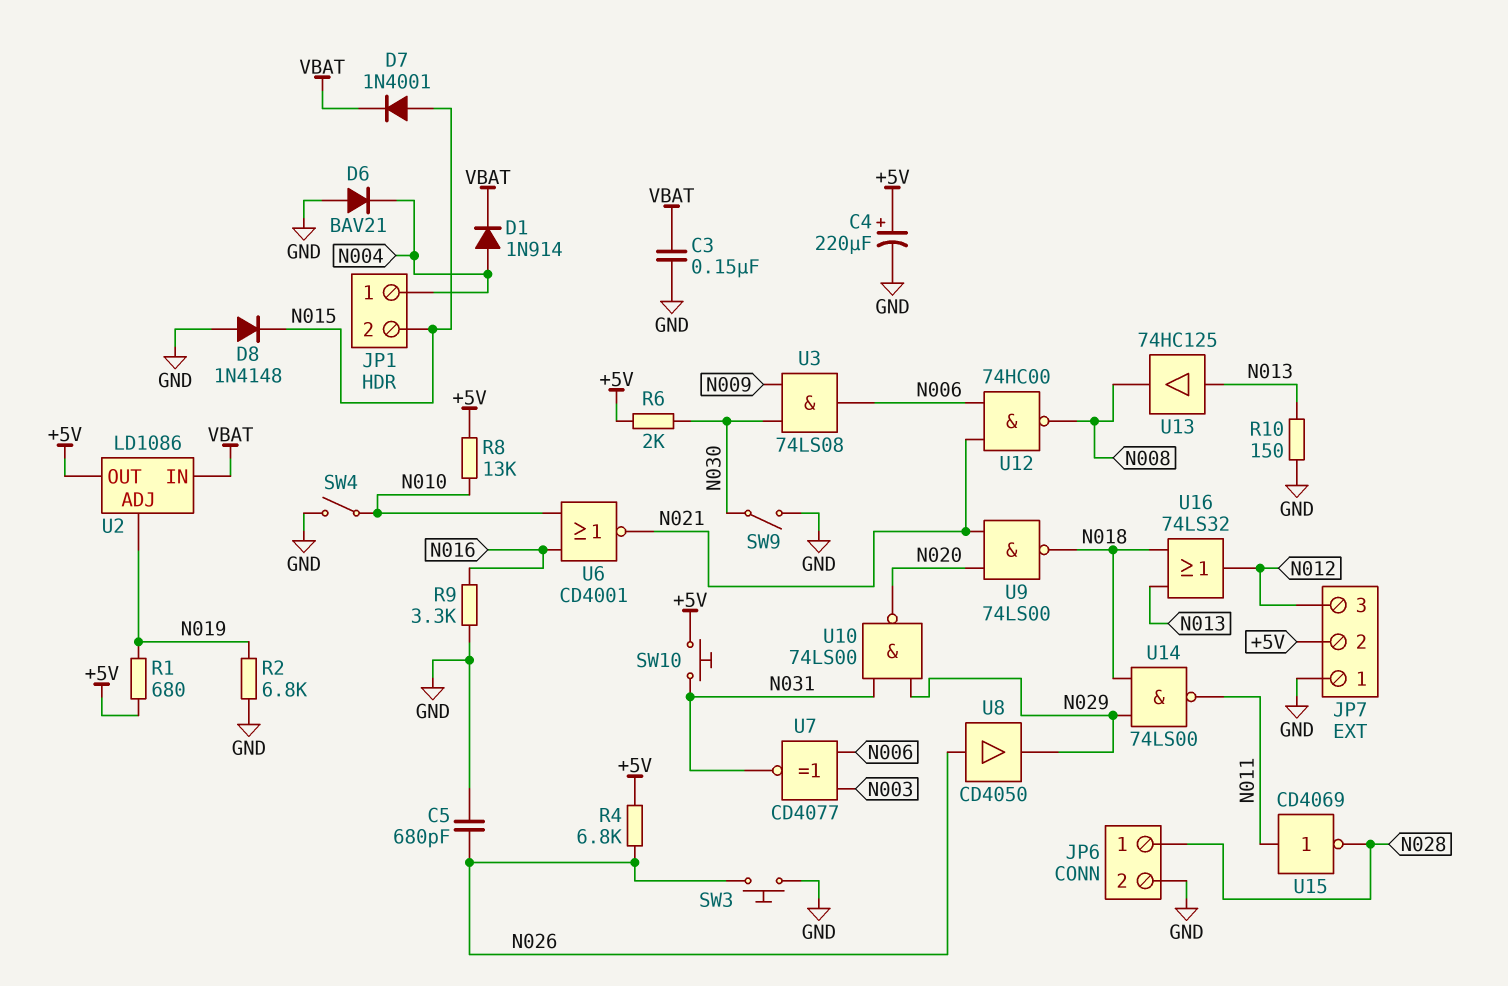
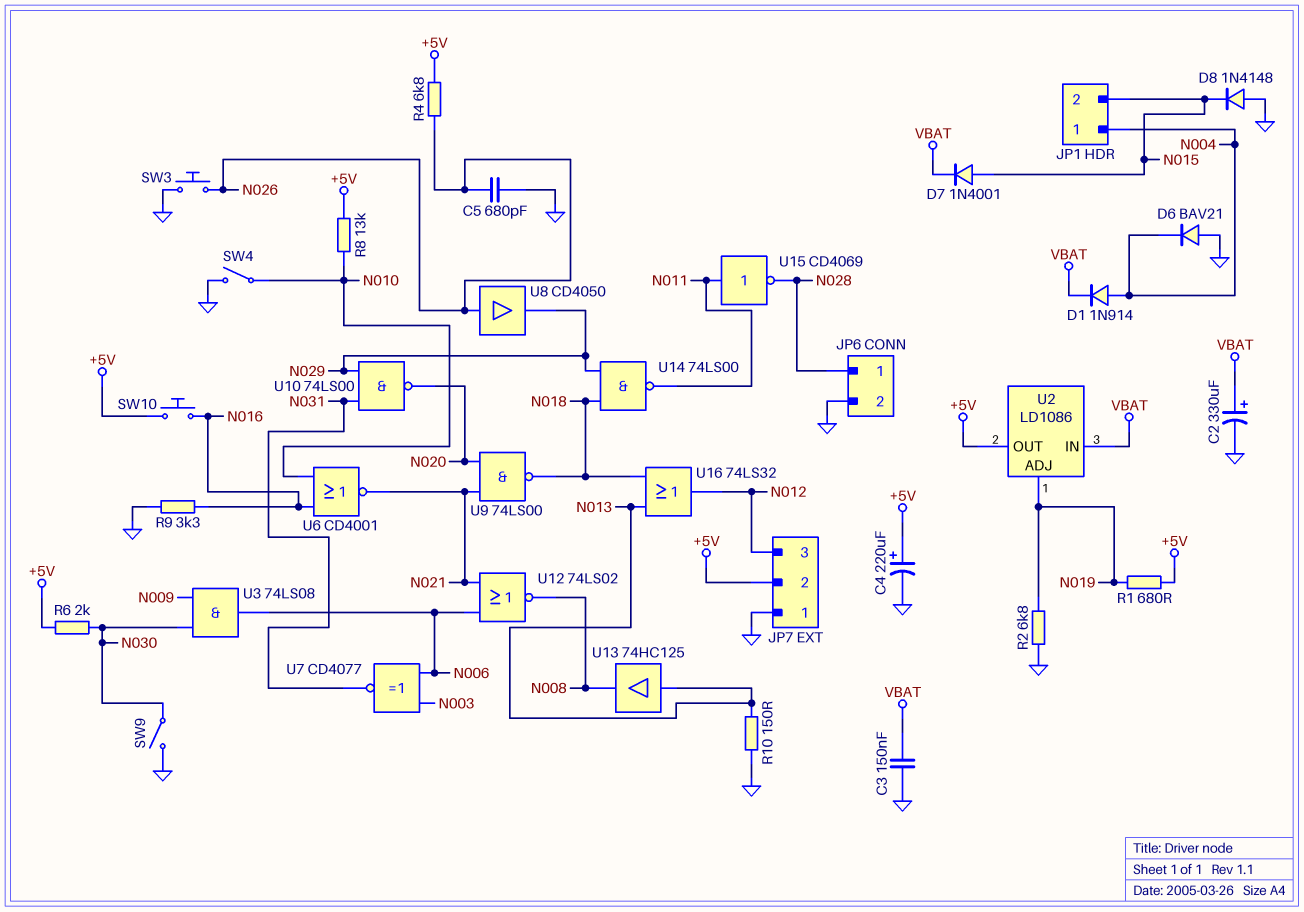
C2: none -> 330uF (plus VBAT, minus GND)
SW10: button (+5V, N031) -> button (+5V, N016)
U12: NAND 74HC00 (in N006, in N021, out N008) -> NOR 74LS02 (in N006, in N021, out N008)

